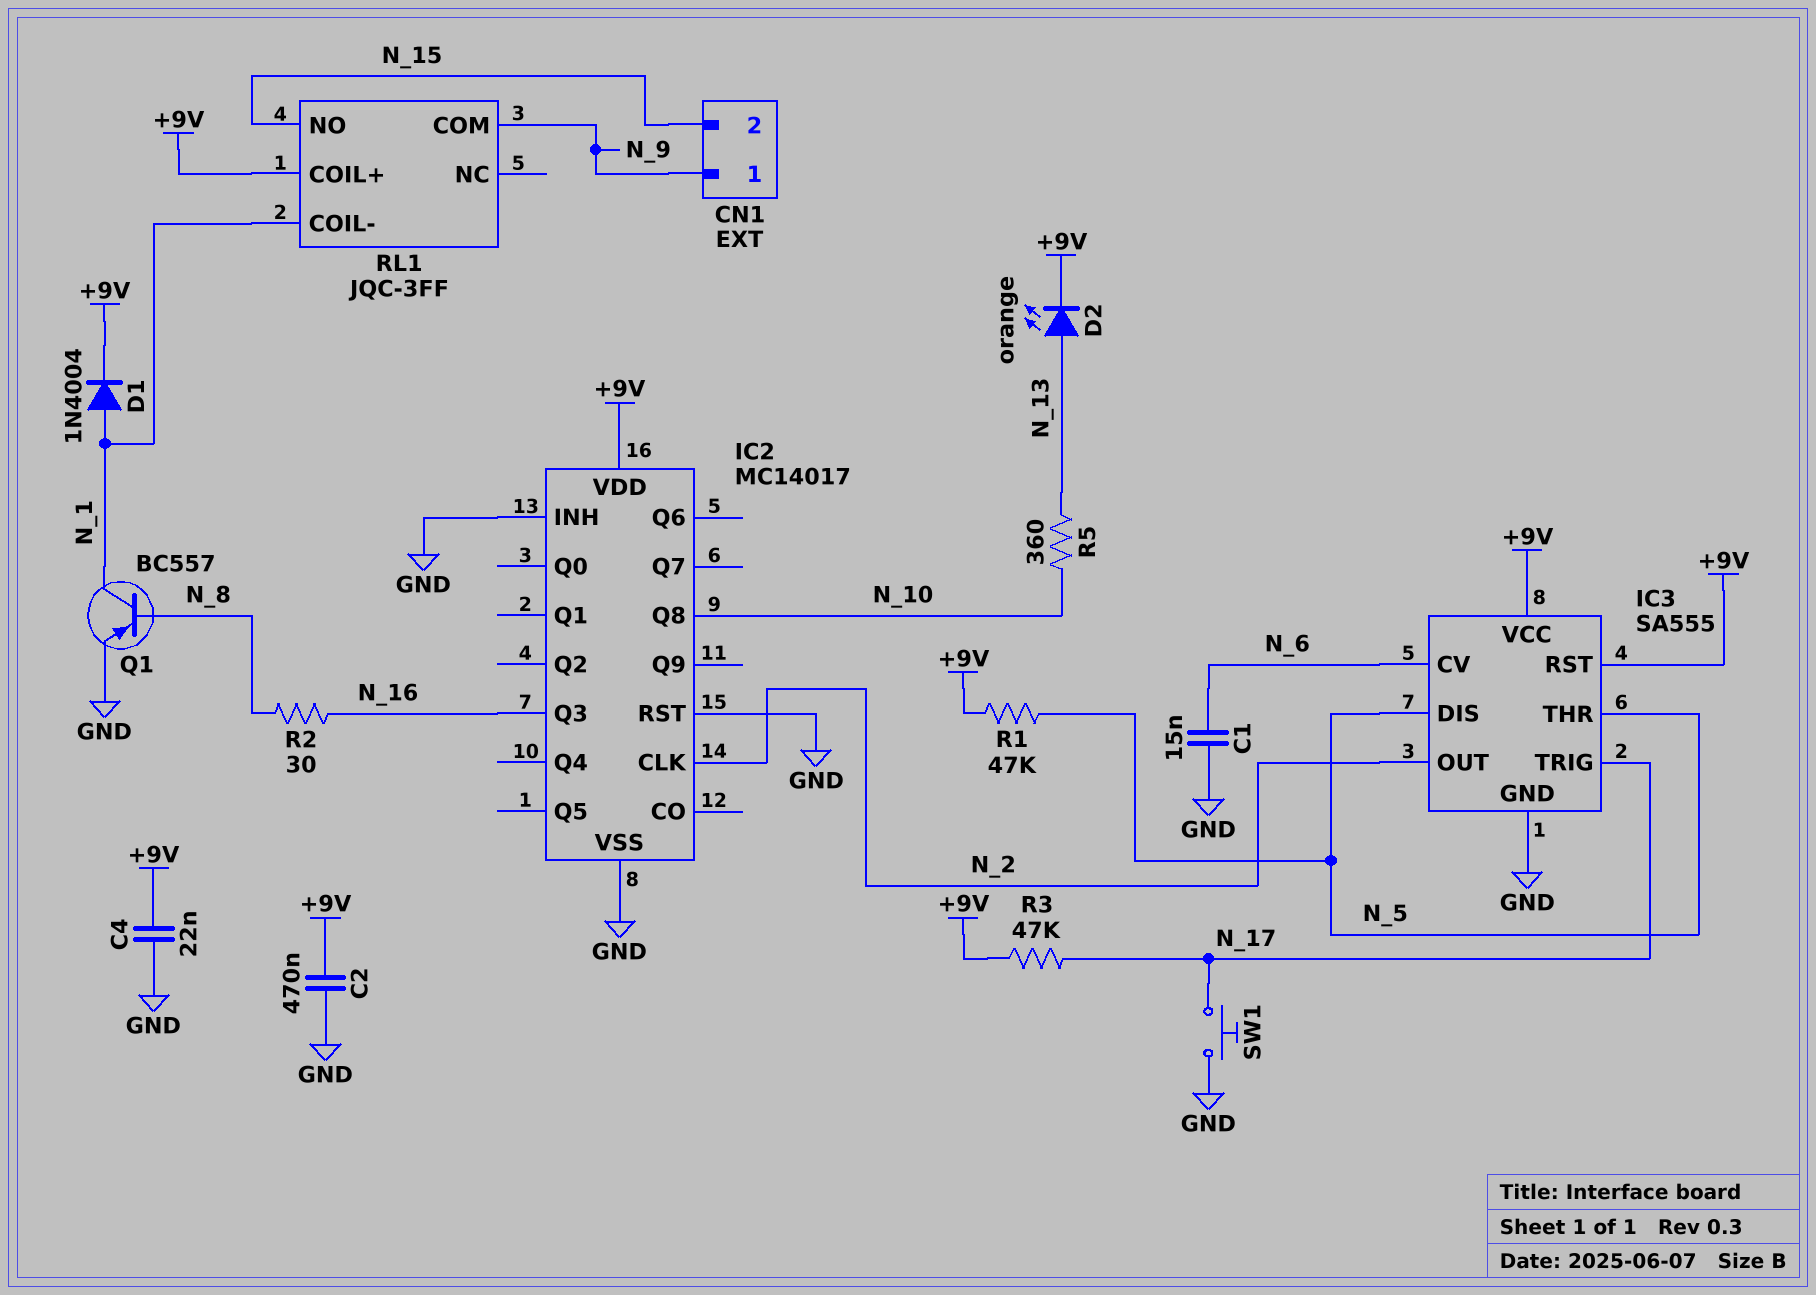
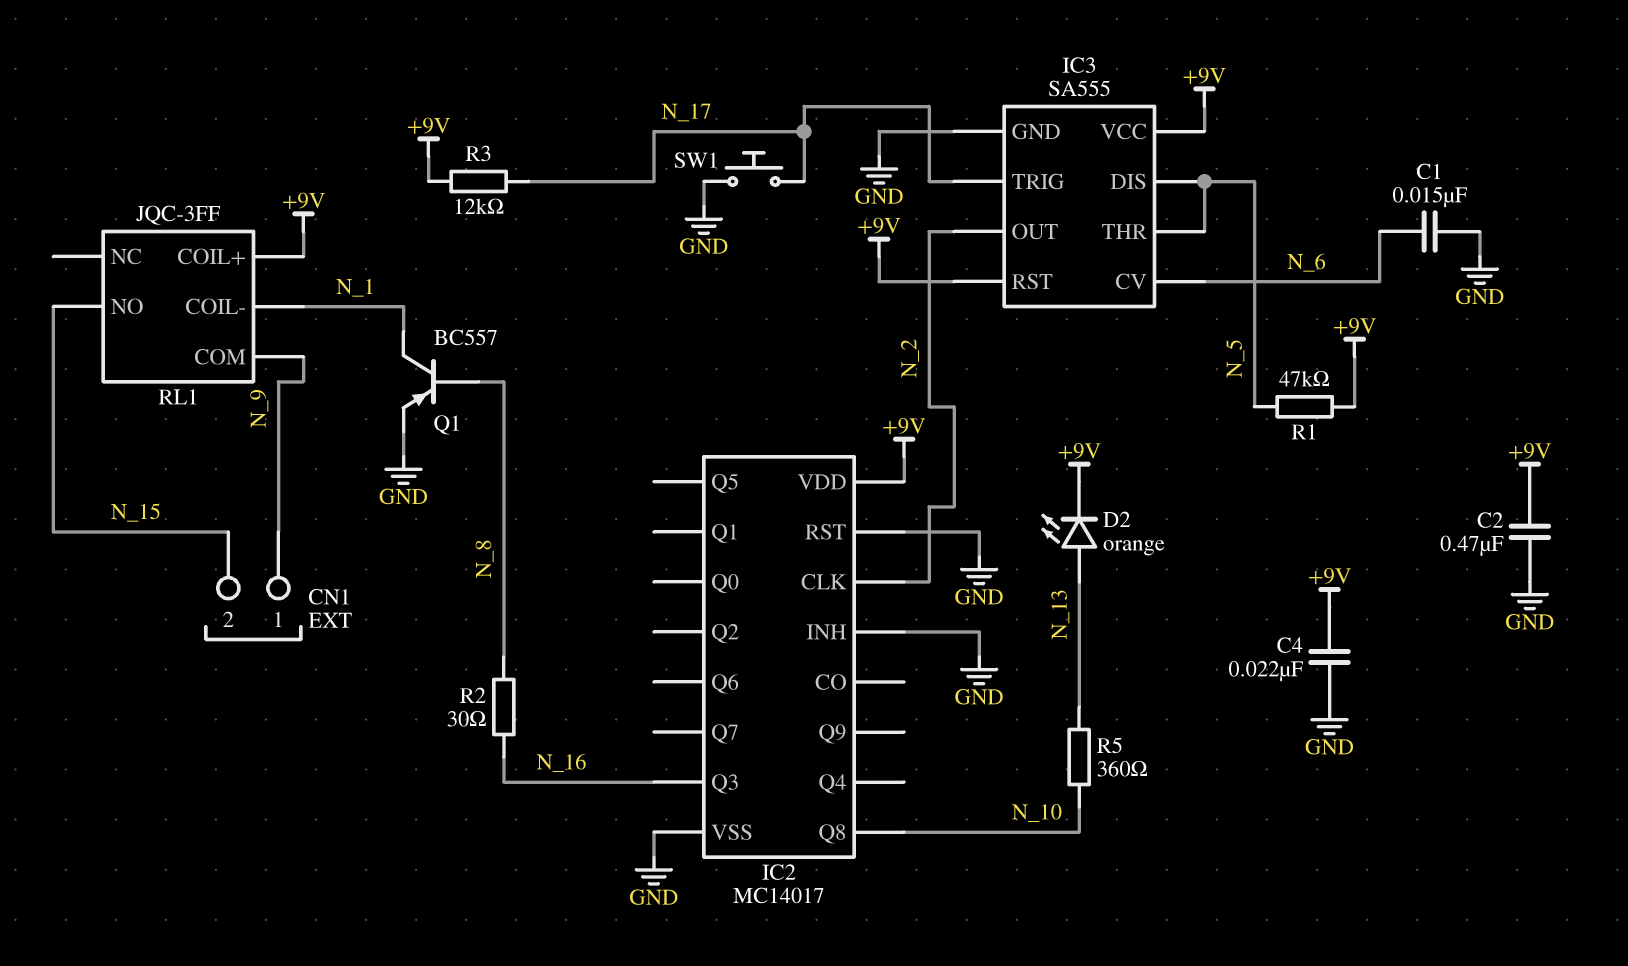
D1: diode 1N4004 (A N_1, K +9V) -> none
R3: 47k (+9V, N_17) -> 12k (+9V, N_17)

